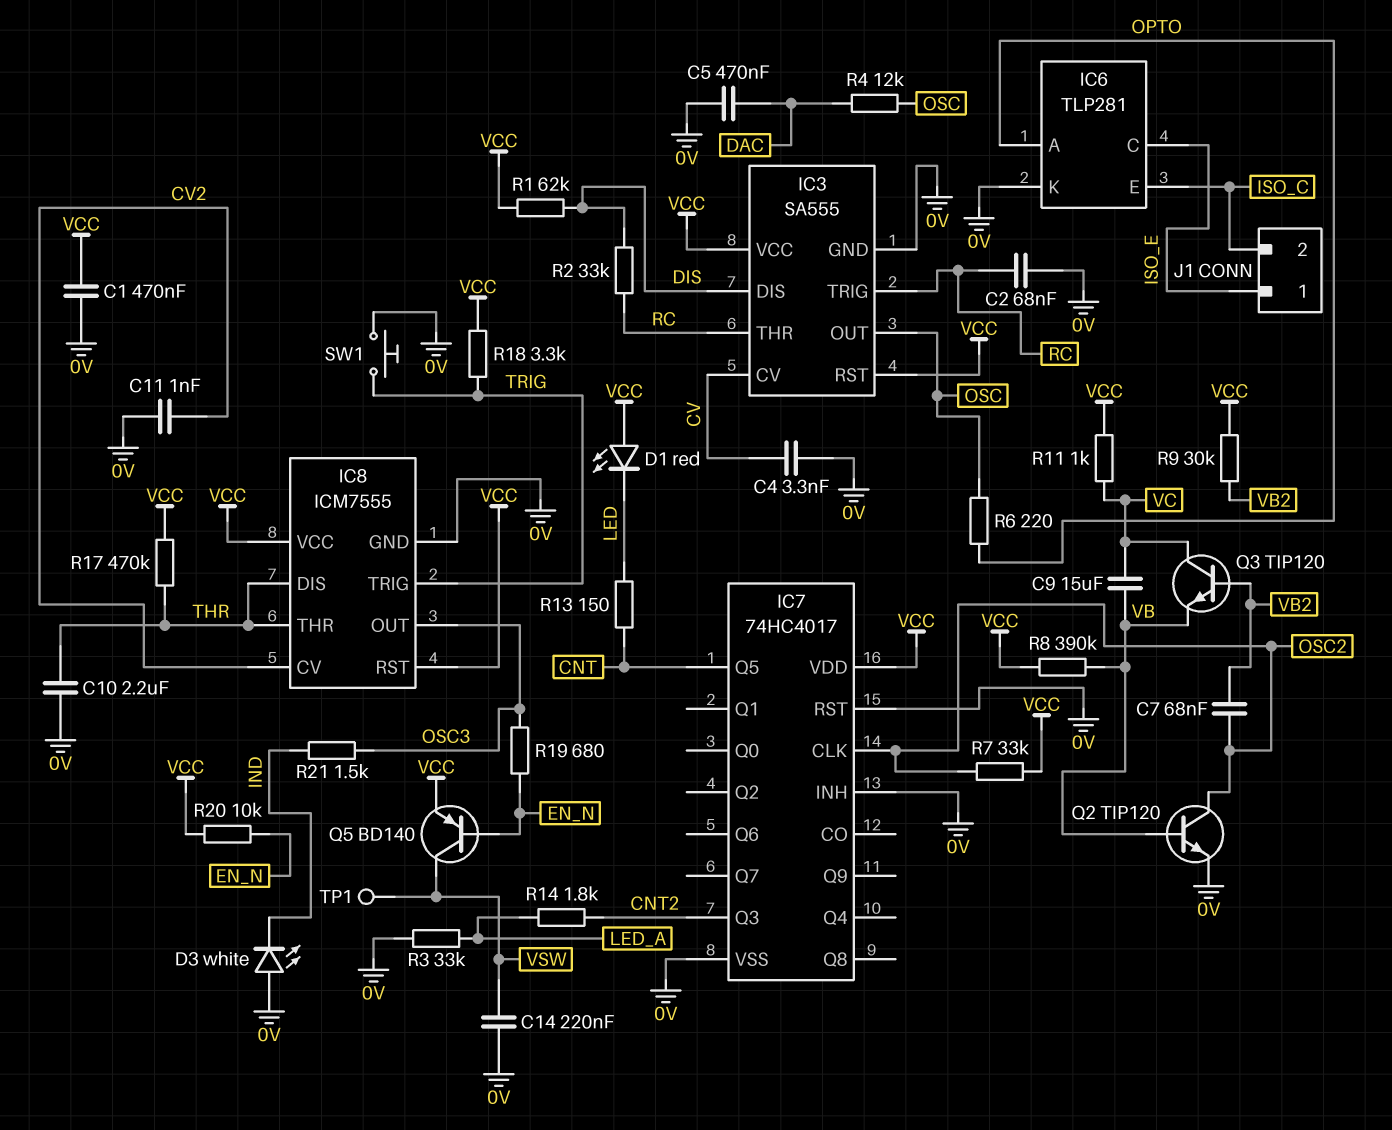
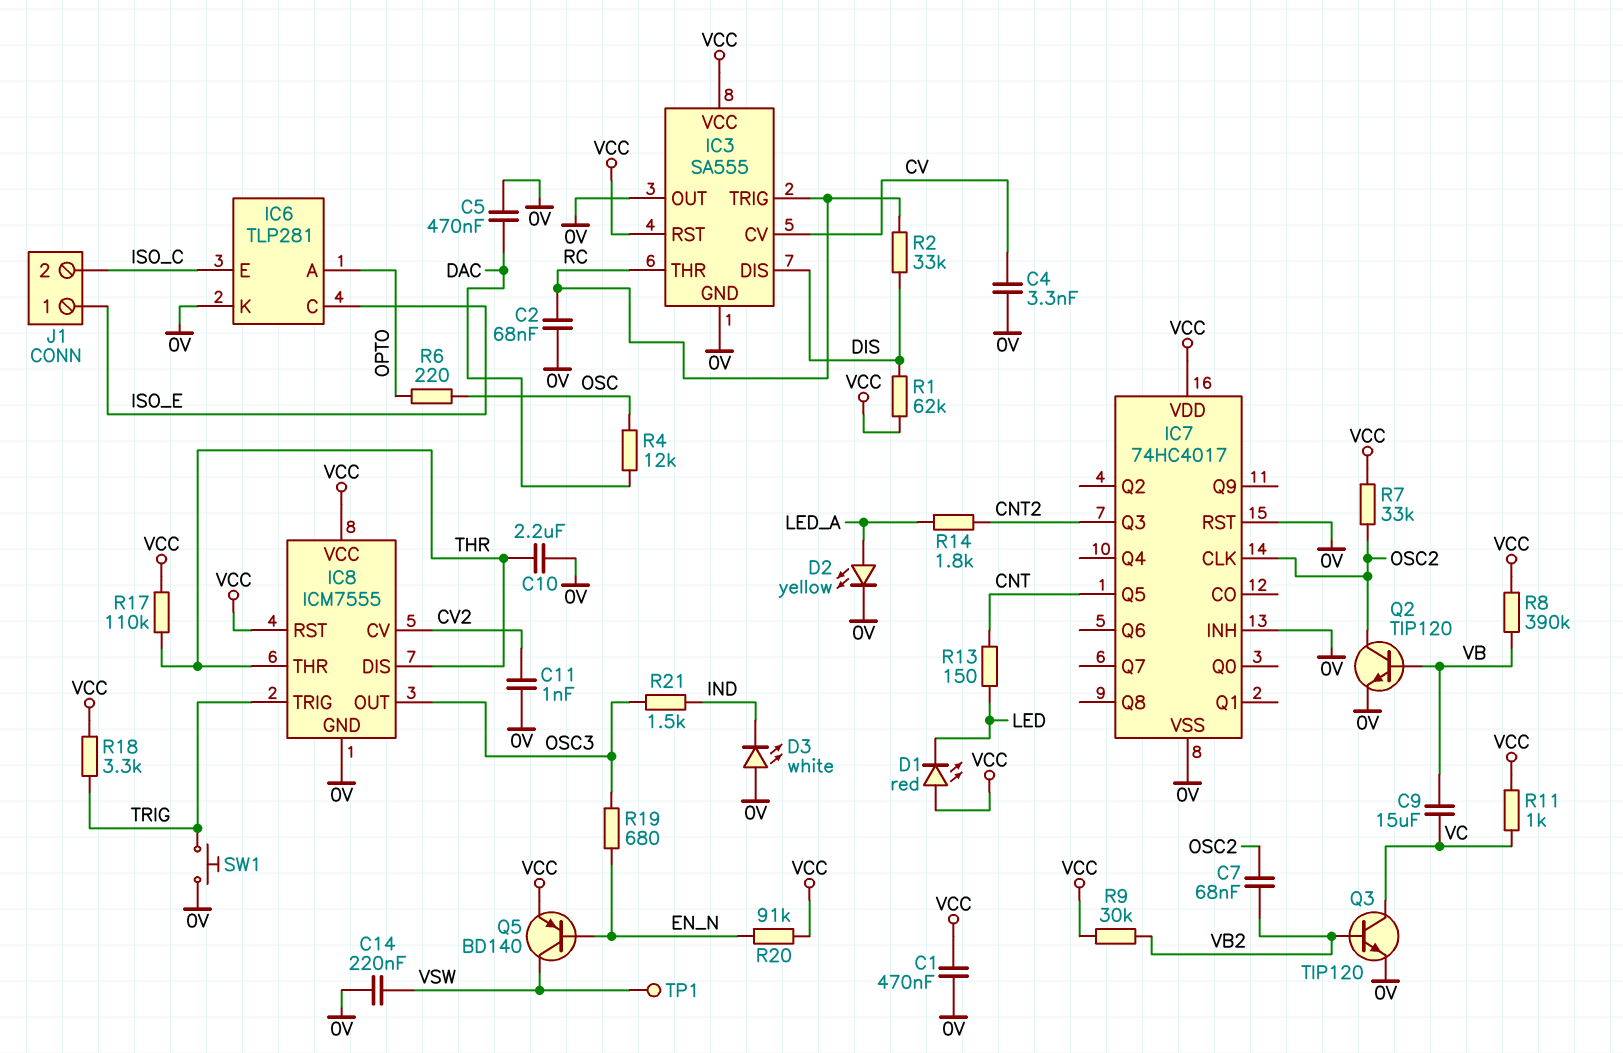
D2: none -> LED yellow (A LED_A, K 0V)
IC3 pin OUT: OSC -> 0V
Q3: NPN TIP120 (B VB2, C VC, E VB) -> NPN TIP120 (B VB2, C VC, E 0V)
R3: 33k (0V, LED_A) -> none
R17: 470k (THR, VCC) -> 110k (THR, VCC)
R20: 10k (EN_N, VCC) -> 91k (EN_N, VCC)

